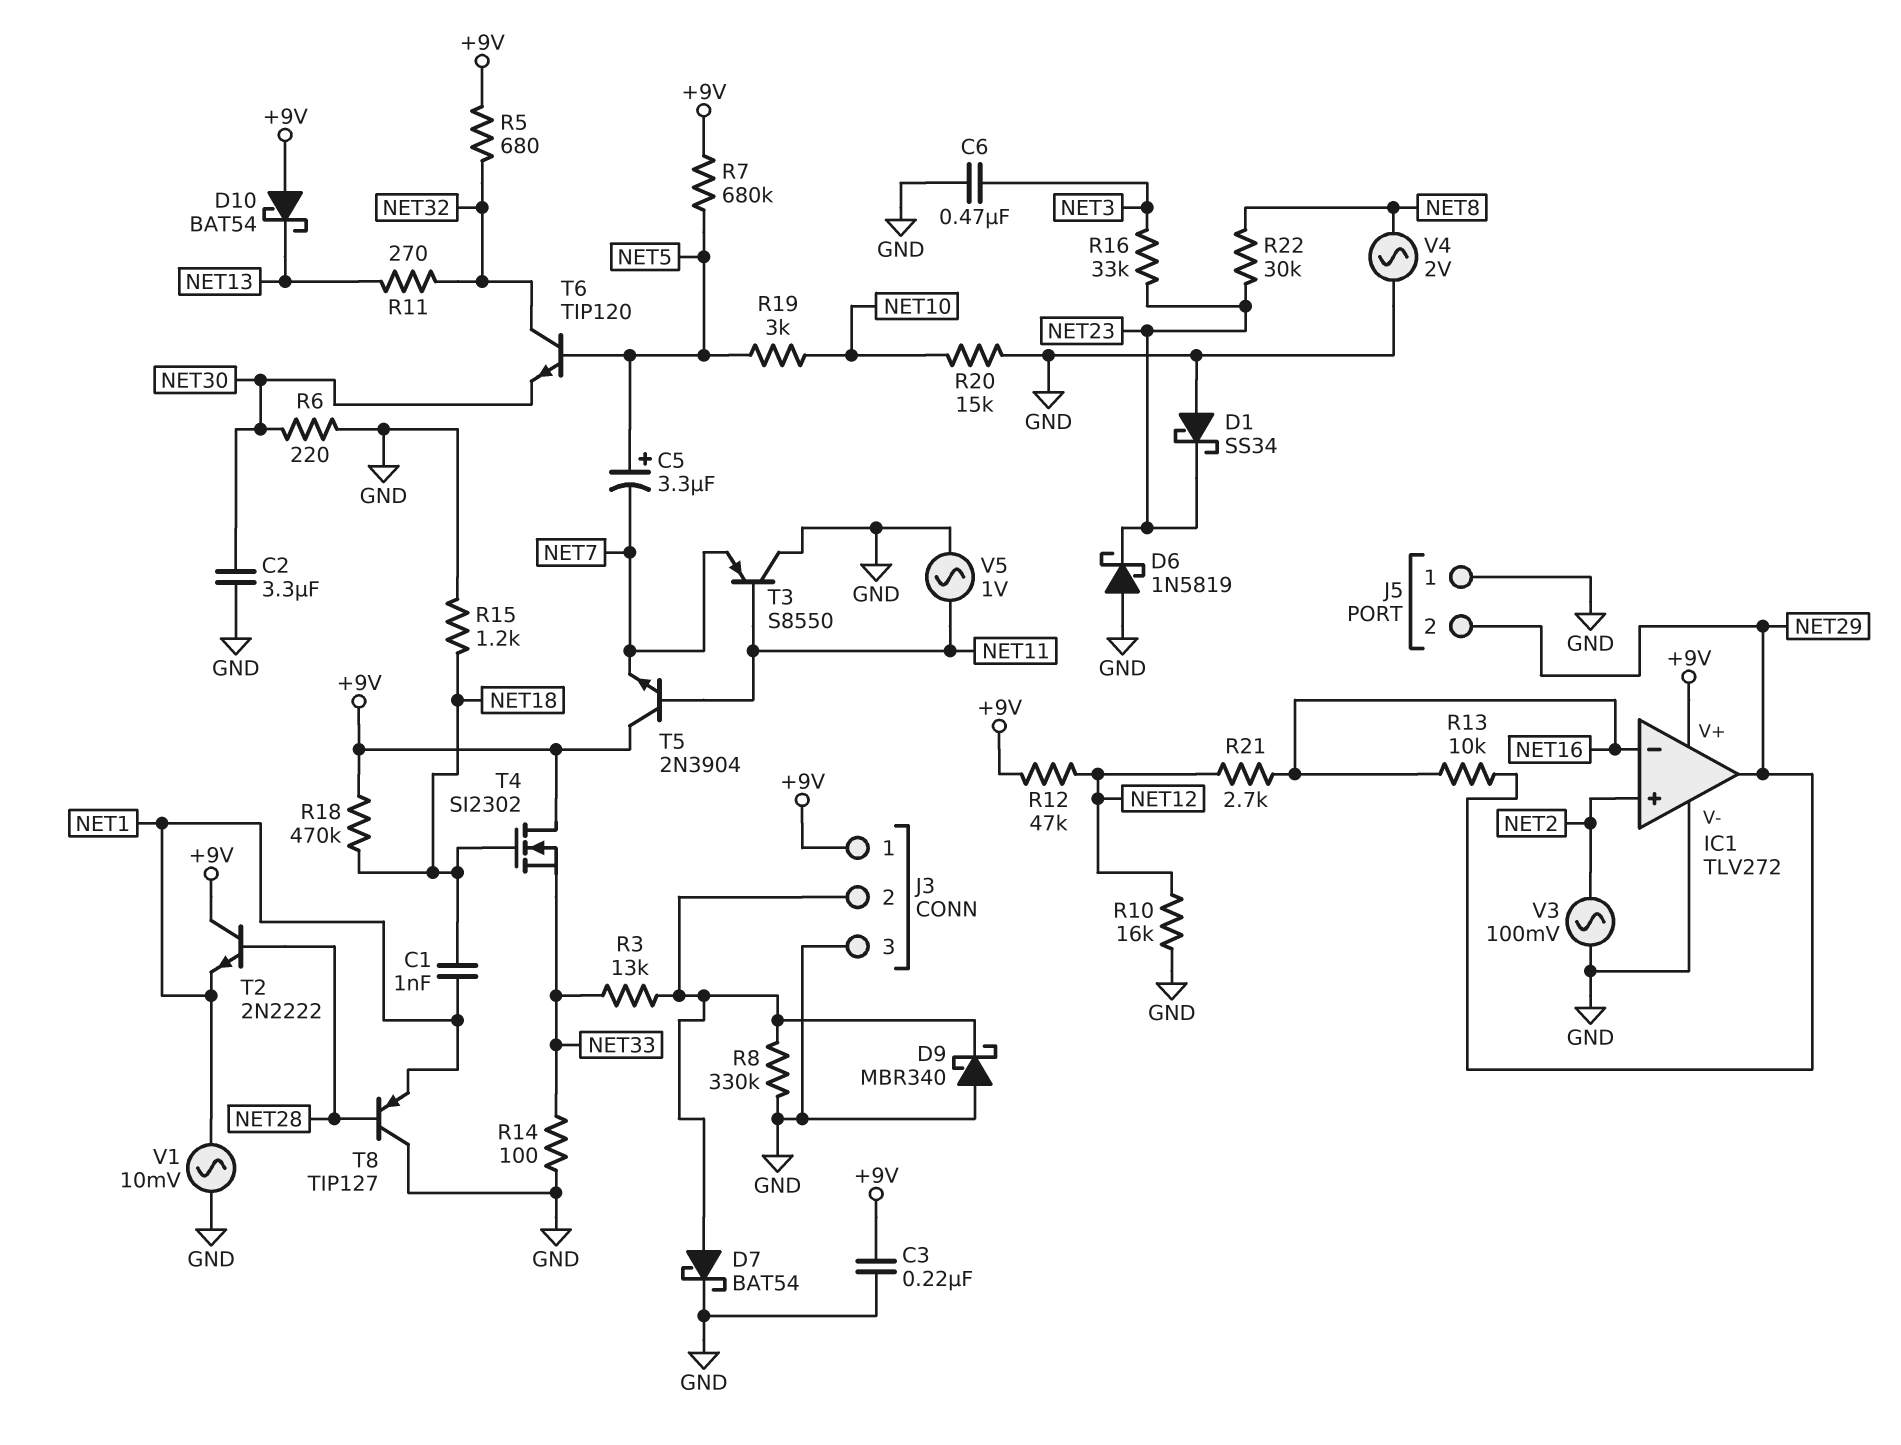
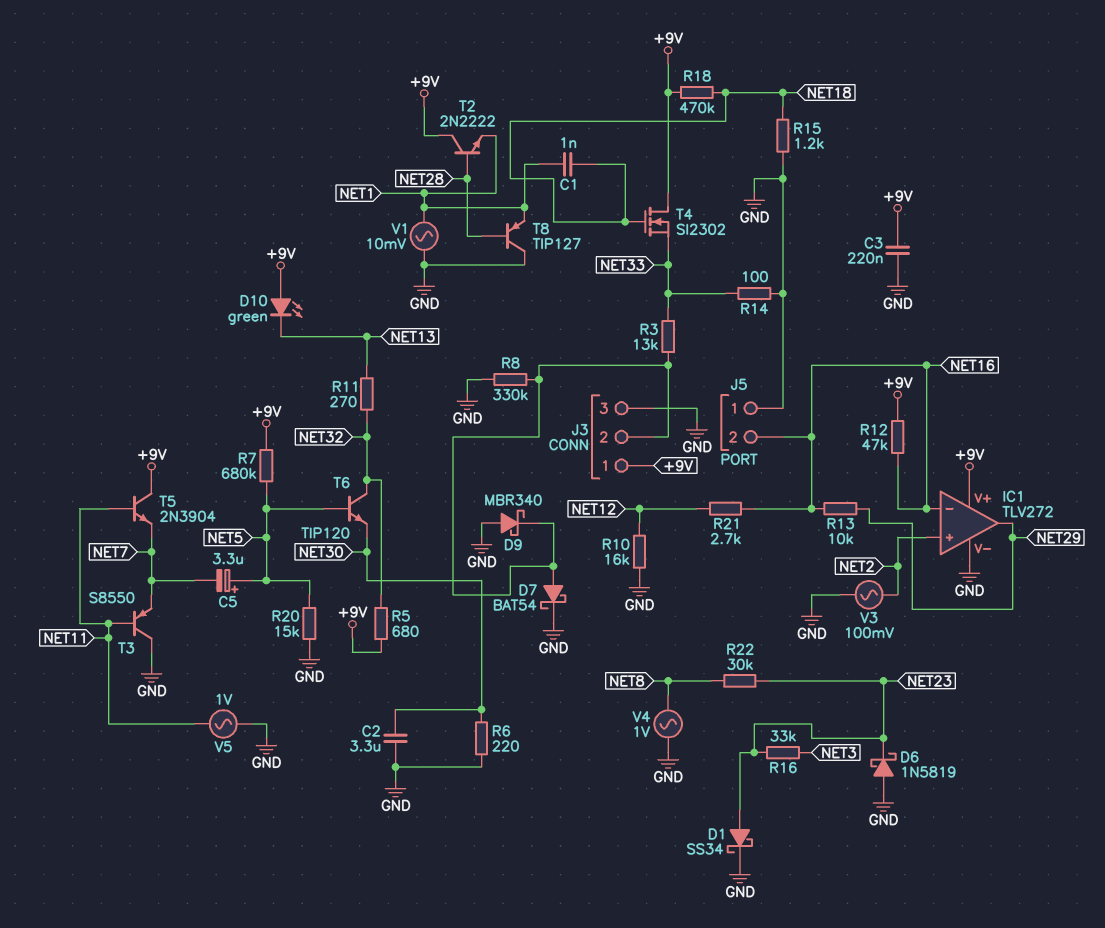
C6: 470nF (GND, NET3) -> none
D1: schottky SS34 (A GND, K NET23) -> schottky SS34 (A NET23, K GND)
D10: schottky BAT54 (A +9V, K NET13) -> LED green (A +9V, K NET13)
J5 pin 2: NET29 -> NET16
R12: 47k (+9V, NET12) -> 47k (+9V, NET16)
R19: 3k (NET5, NET10) -> none
R20: 15k (GND, NET10) -> 15k (GND, NET5)
V4: AC 2V (GND, NET8) -> AC 1V (GND, NET8)

